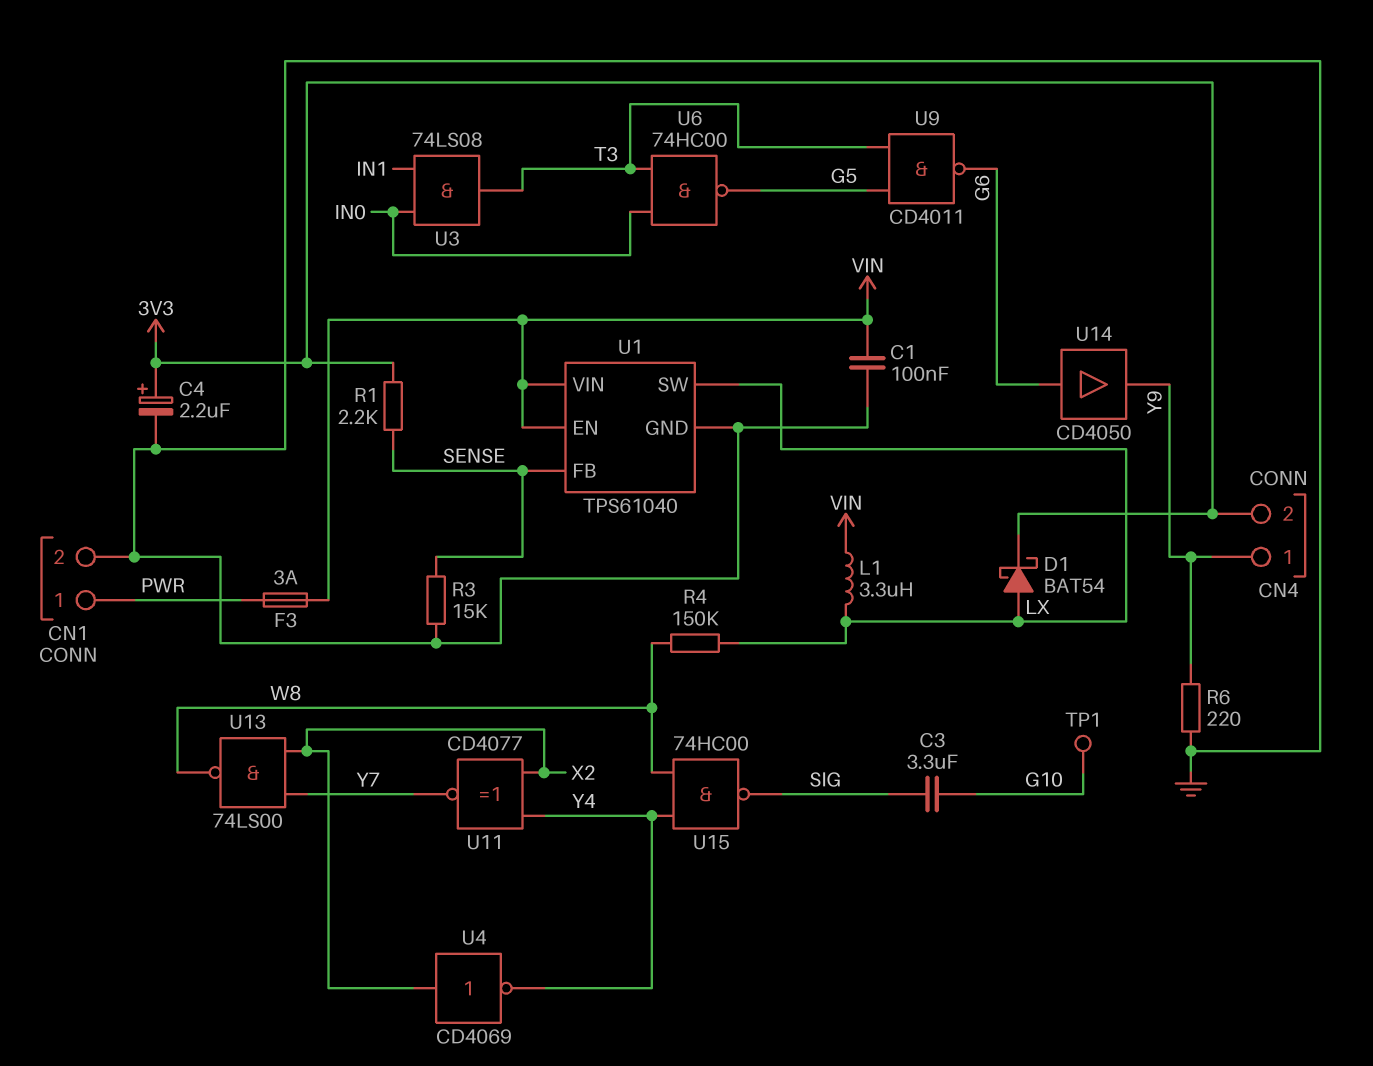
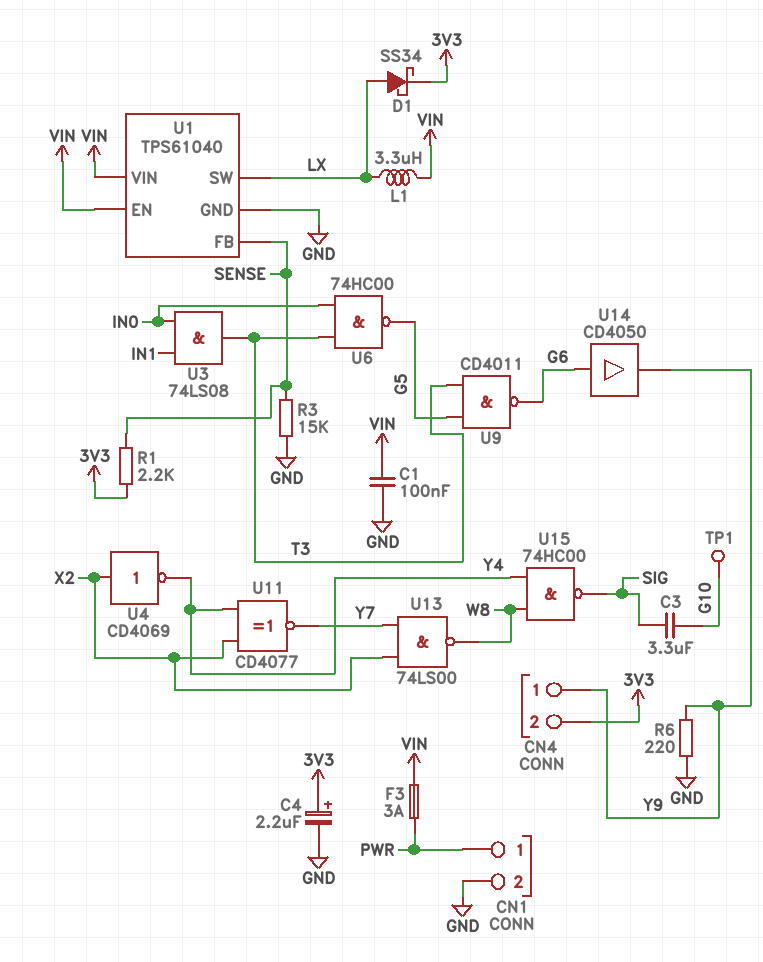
D1: schottky BAT54 (A LX, K 3V3) -> schottky SS34 (A LX, K 3V3)
R4: 150k (LX, W8) -> none

